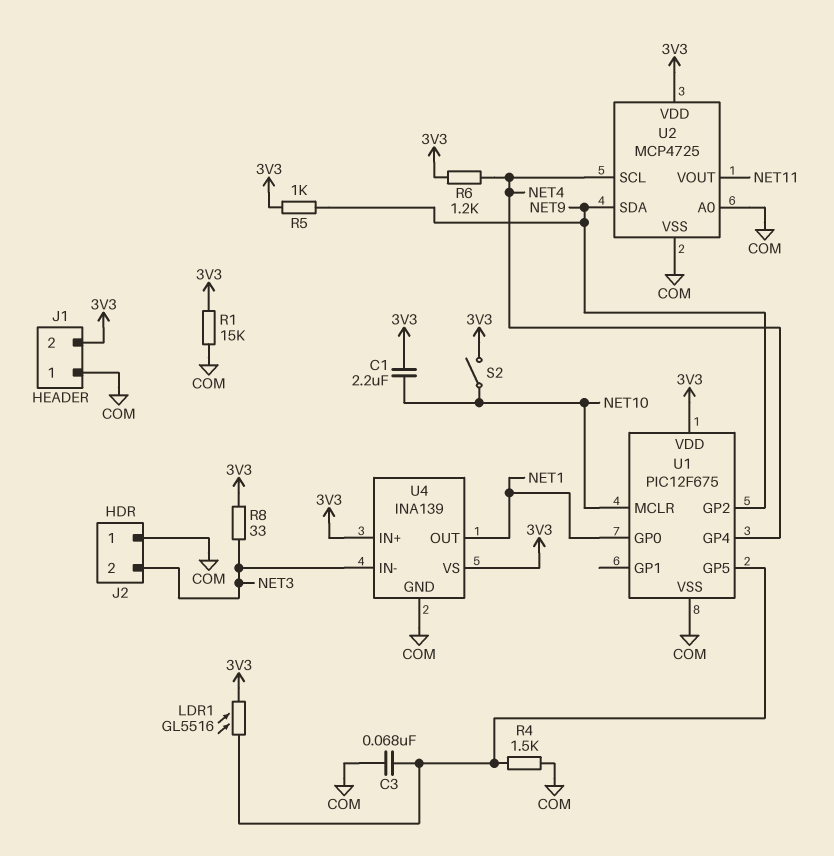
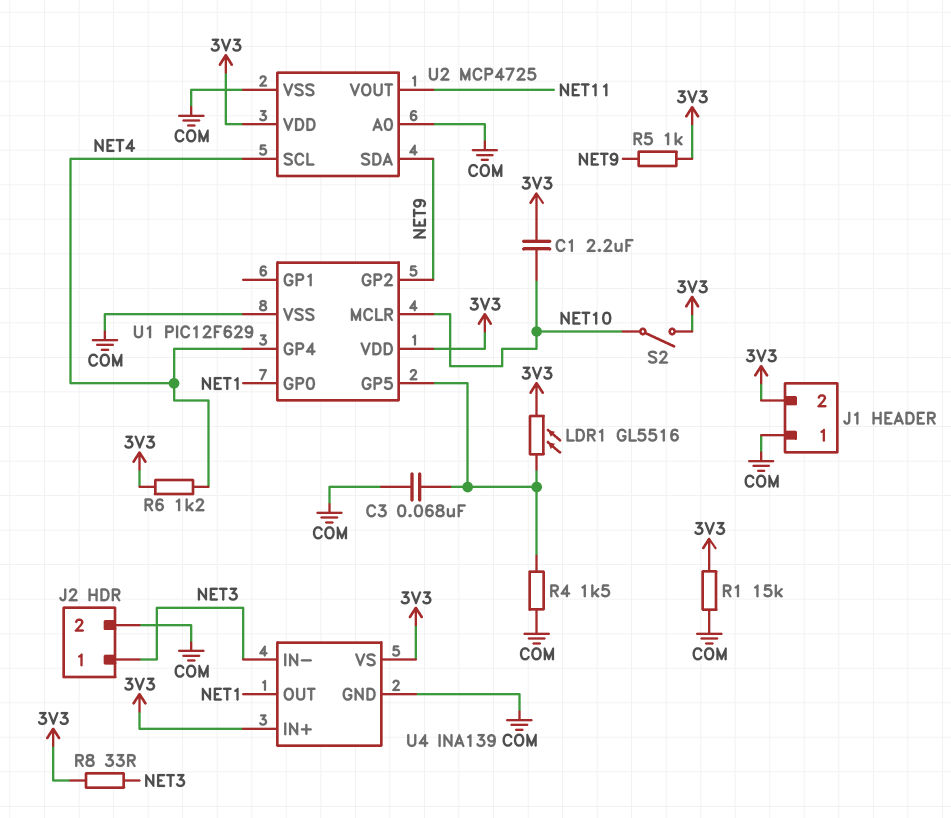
J2 pin 1: COM -> NET3
J2 pin 2: NET3 -> COM
U1: PIC12F675 -> PIC12F629

